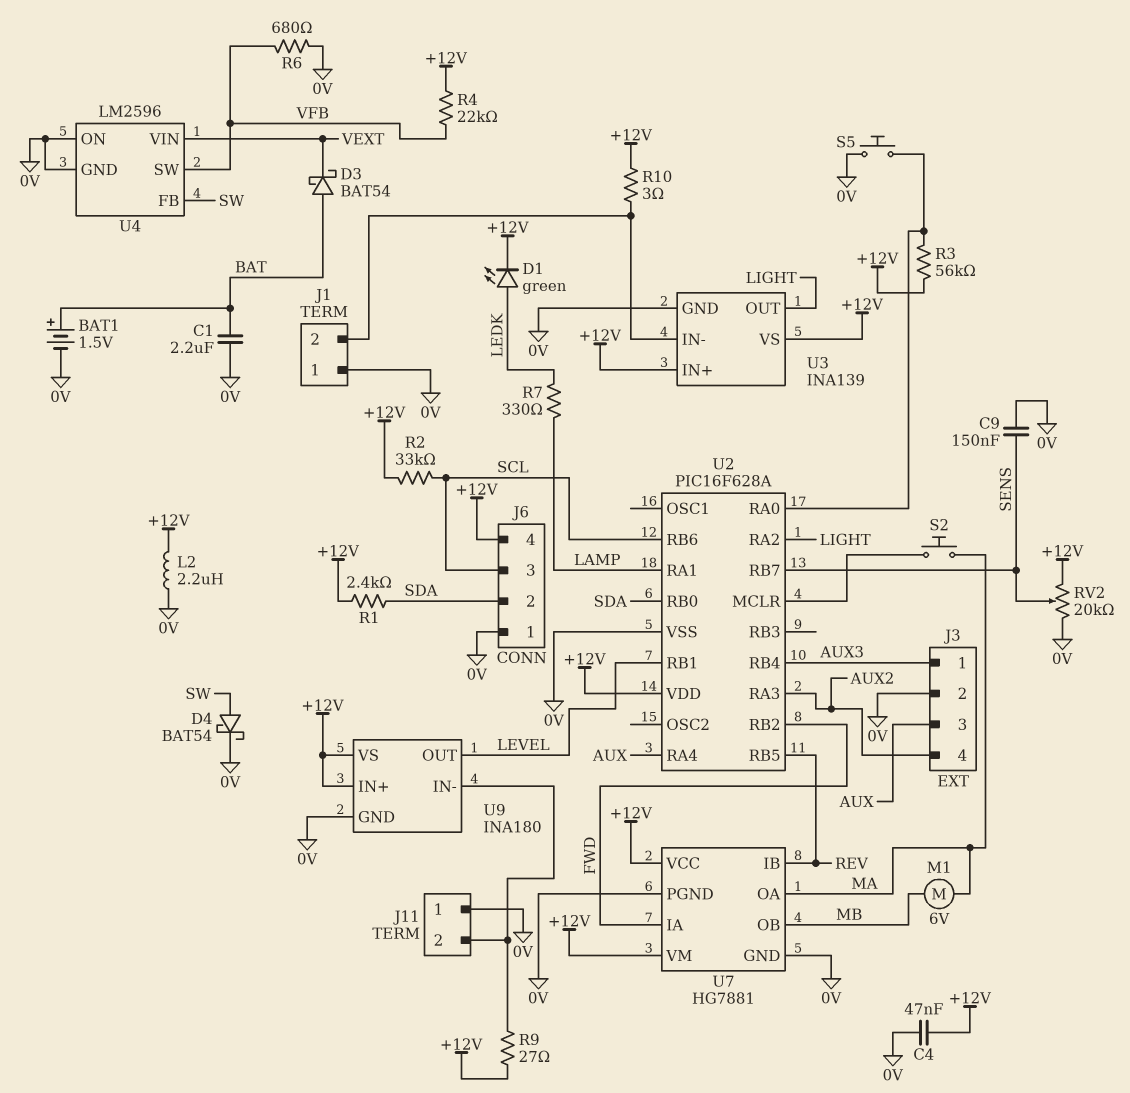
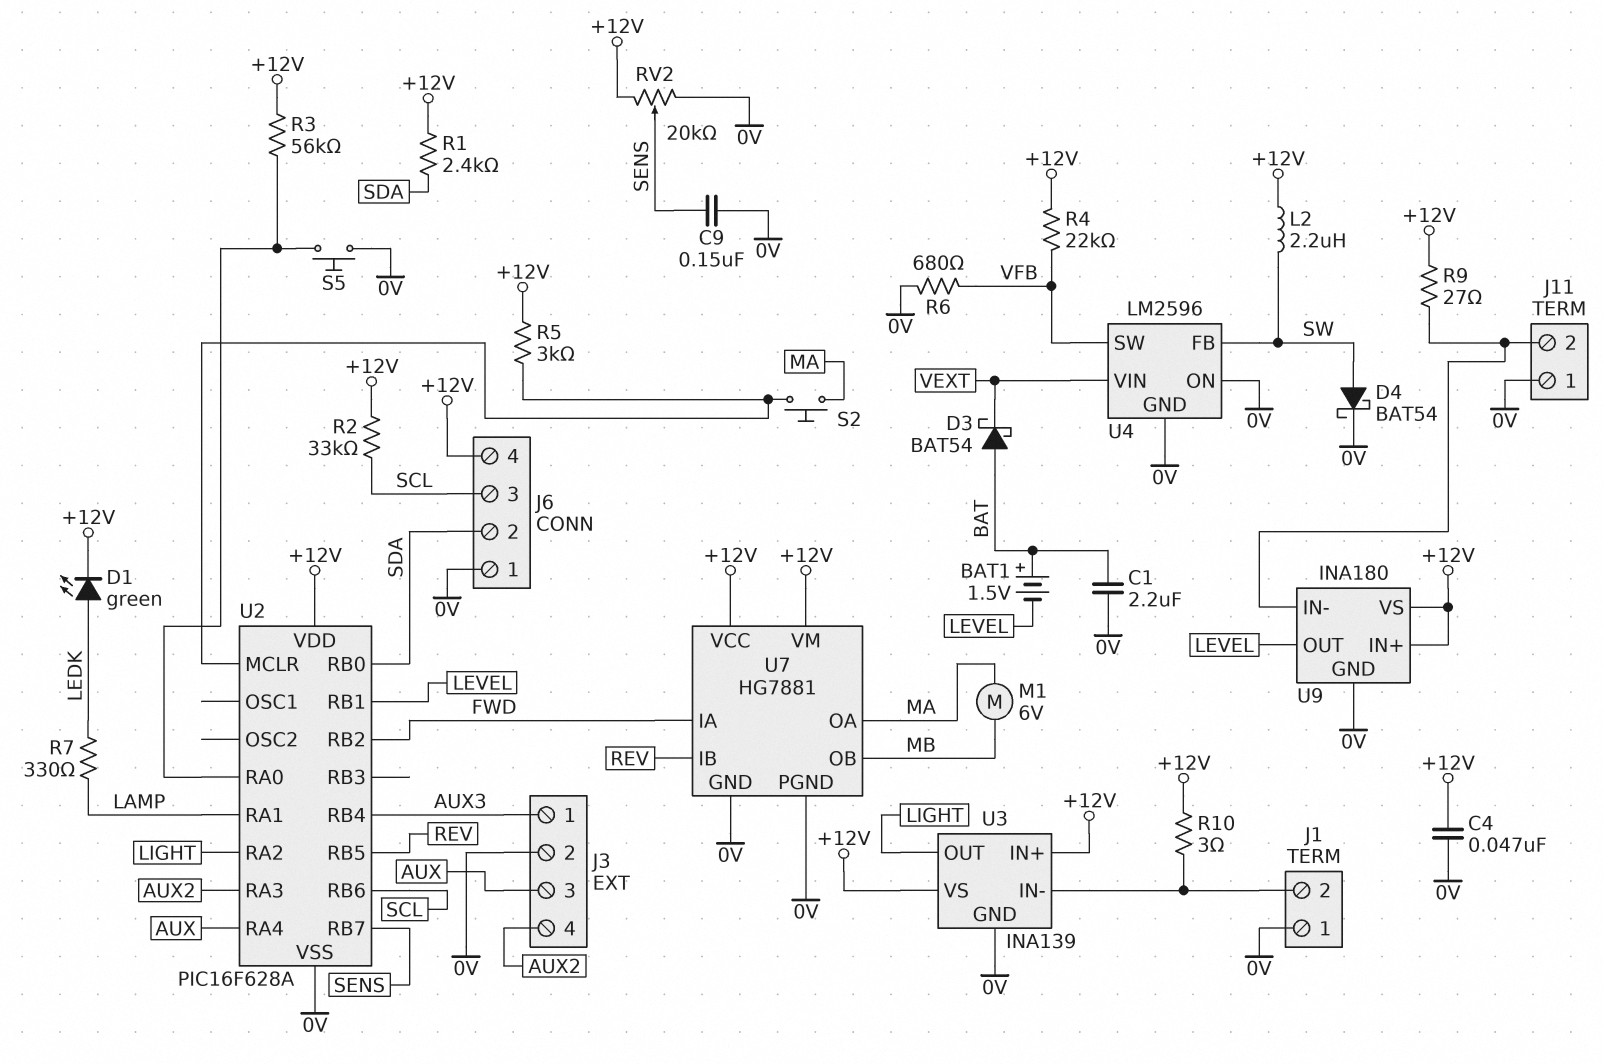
BAT1: 1.5V (plus BAT, minus 0V) -> 1.5V (plus BAT, minus LEVEL)
L2: 2.2uH (+12V, 0V) -> 2.2uH (+12V, SW)
R5: none -> 3k (+12V, U2/MCLR)

